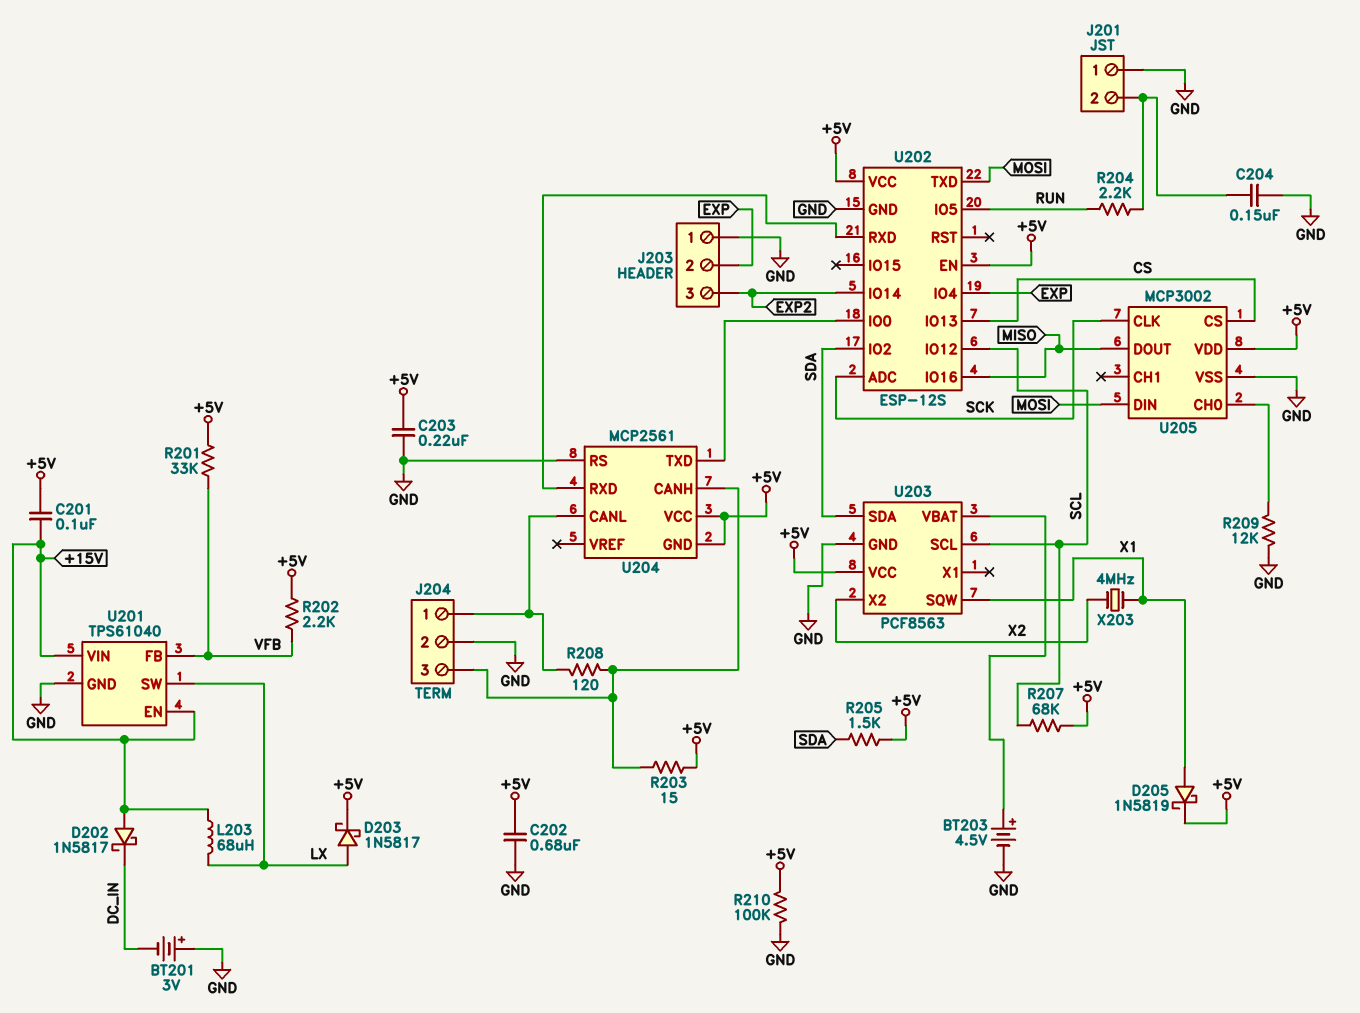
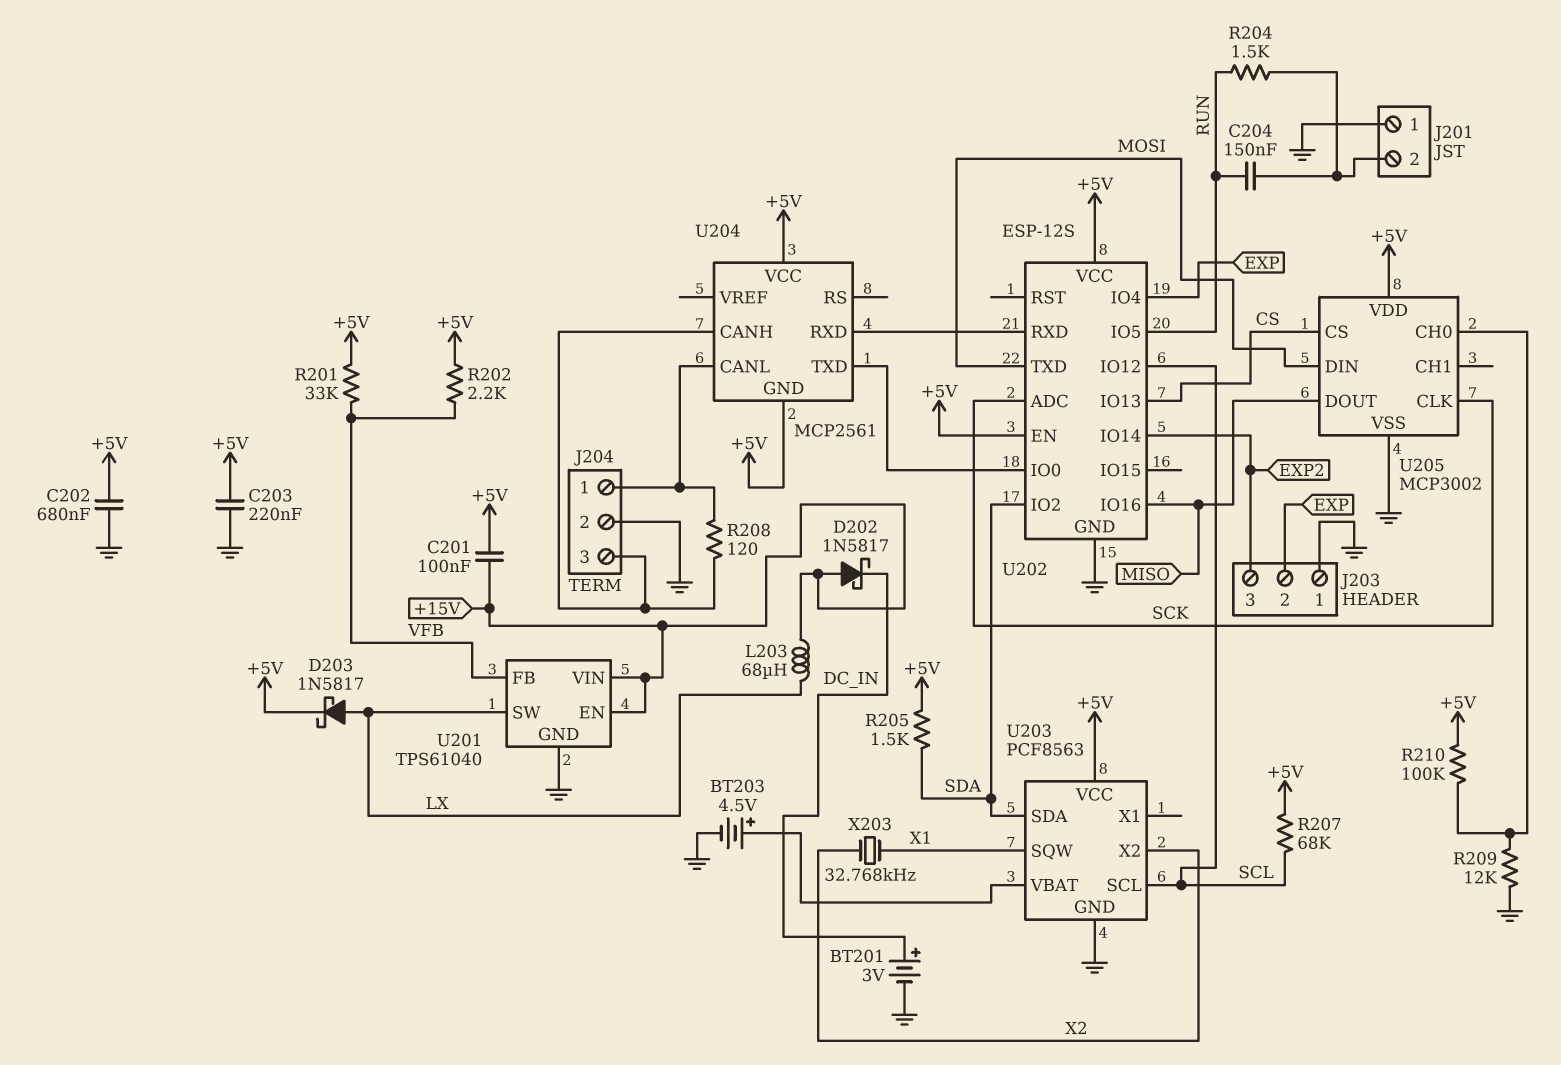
BT201: 3V (plus GND, minus DC_IN) -> 3V (plus DC_IN, minus GND)
C204: 150nF (GND, J201/2) -> 150nF (J201/2, RUN)
D205: schottky 1N5819 (A X1, K +5V) -> none
R203: 15 (+5V, J204/3) -> none
R204: 2.2k (J201/2, RUN) -> 1.5k (J201/2, RUN)
R210: 100k (+5V, GND) -> 100k (+5V, U205/CH0)
U204 pin RS: GND -> none
X203: 4MHz (X1, X2) -> 32.768kHz (X1, X2)

